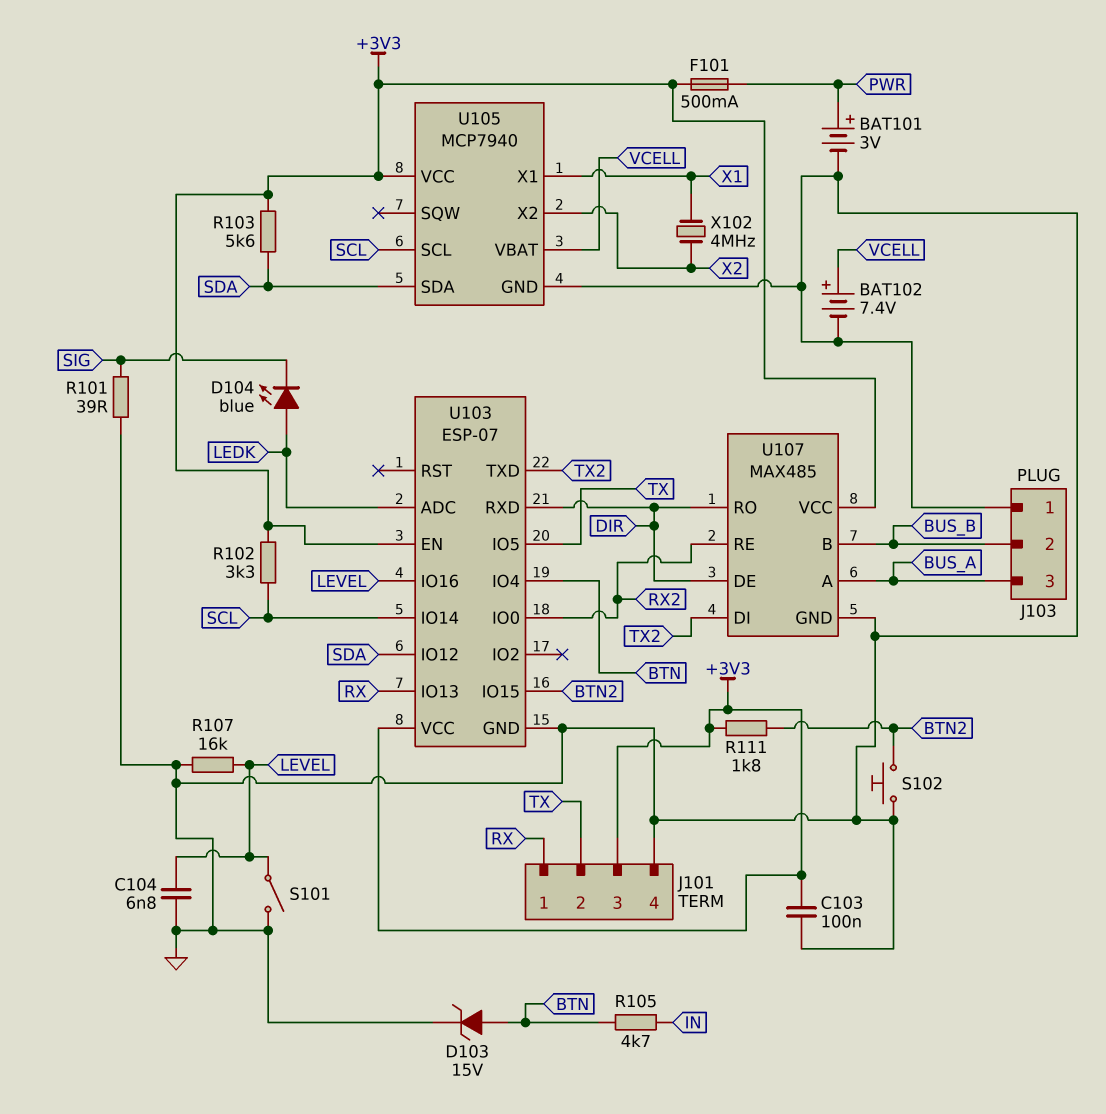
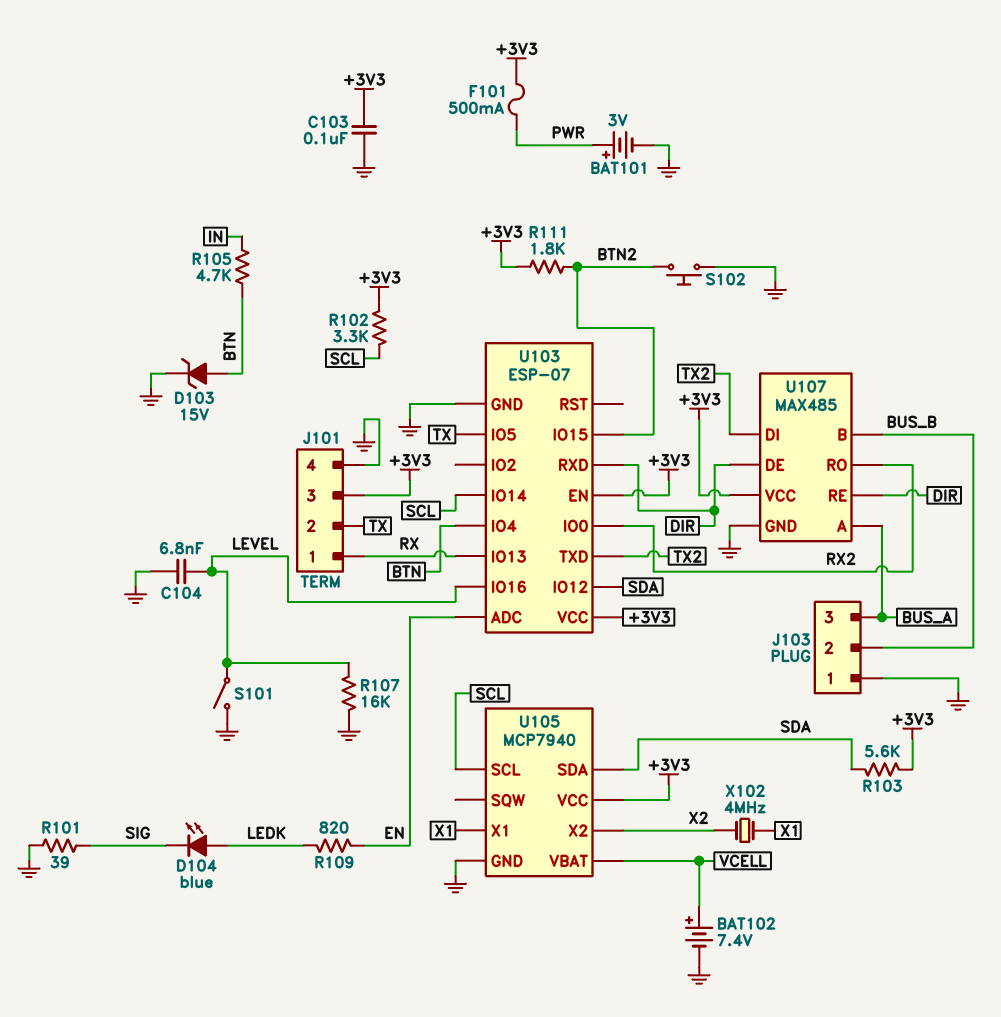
R109: none -> 820 (EN, LEDK)
U103 pin ADC: LEDK -> EN
U107 pin RE: RX2 -> DIR
U107 pin RO: DIR -> RX2

